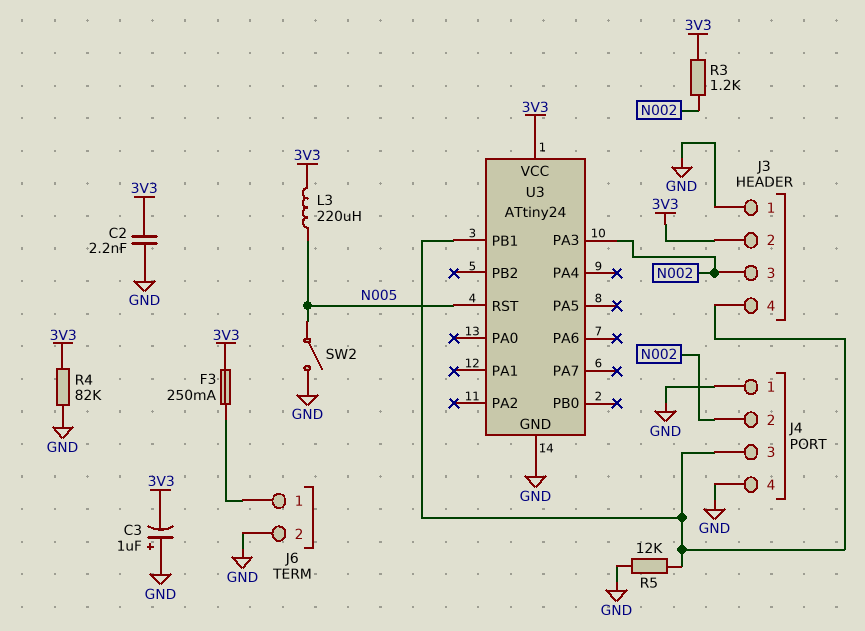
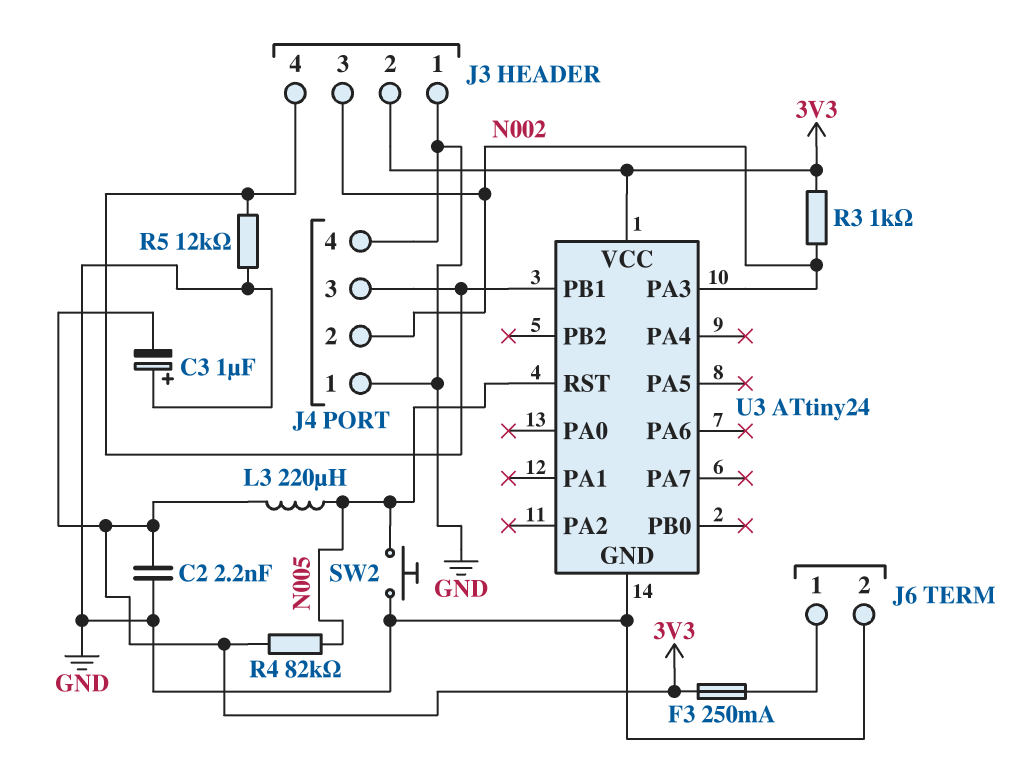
R3: 1.2k (3V3, N002) -> 1k (3V3, N002)
R4: 82k (3V3, GND) -> 82k (3V3, N005)
SW2: switch (GND, N005) -> button (GND, N005)

